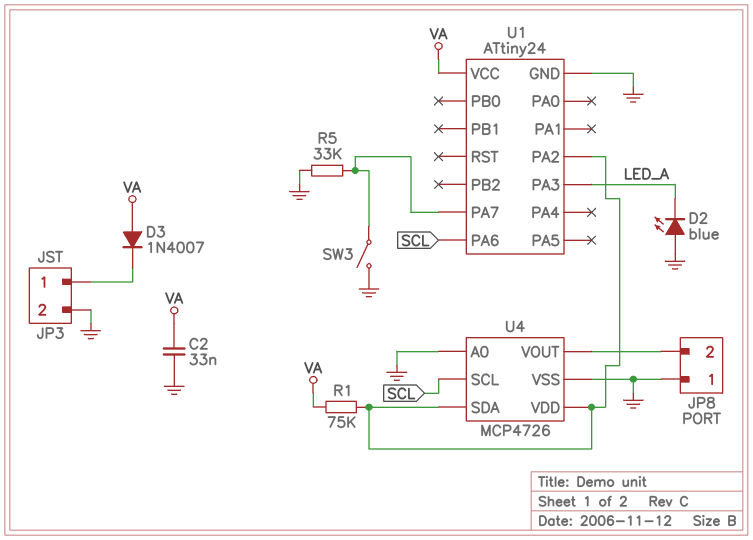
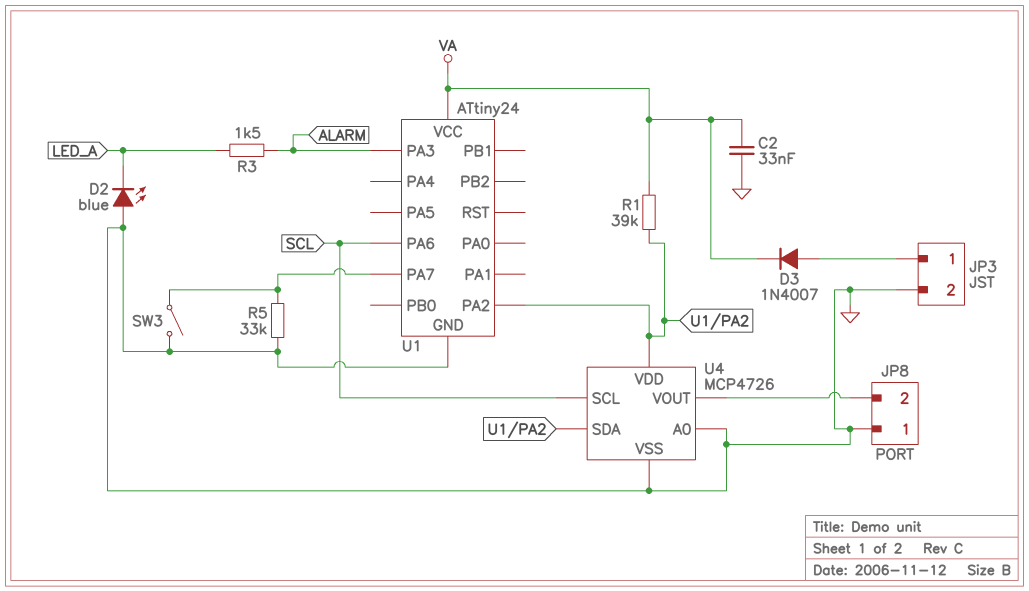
D3: diode 1N4007 (A VA, K JP3/1) -> diode 1N4007 (A JP3/1, K VA)
R1: 75k (U1/PA2, VA) -> 39k (U1/PA2, VA)
R3: none -> 1.5k (ALARM, LED_A)
U1 pin PA3: LED_A -> ALARM

